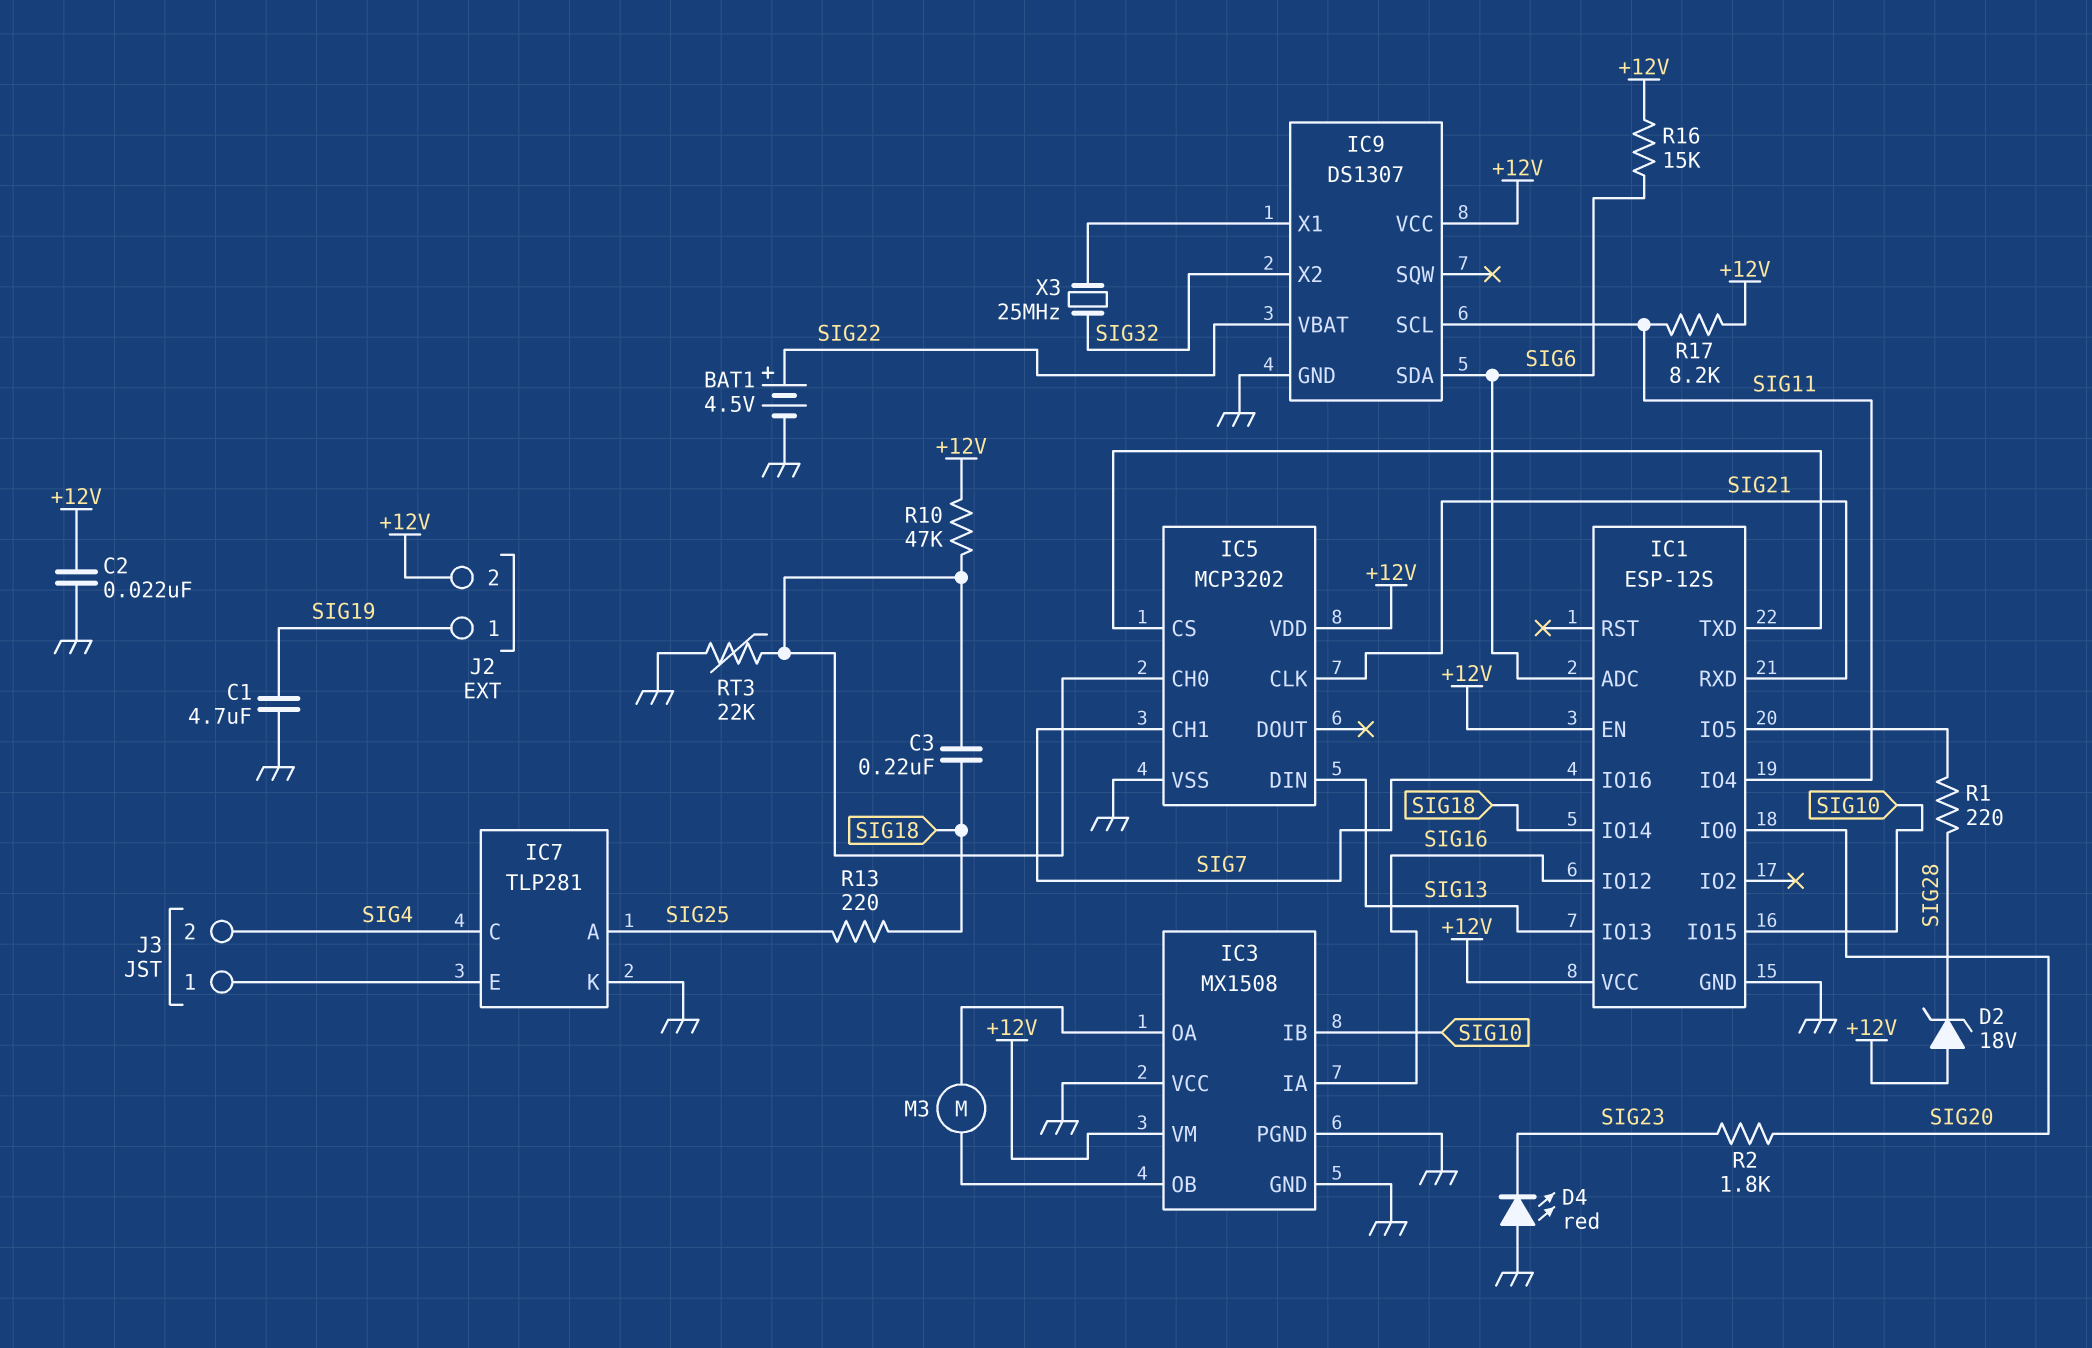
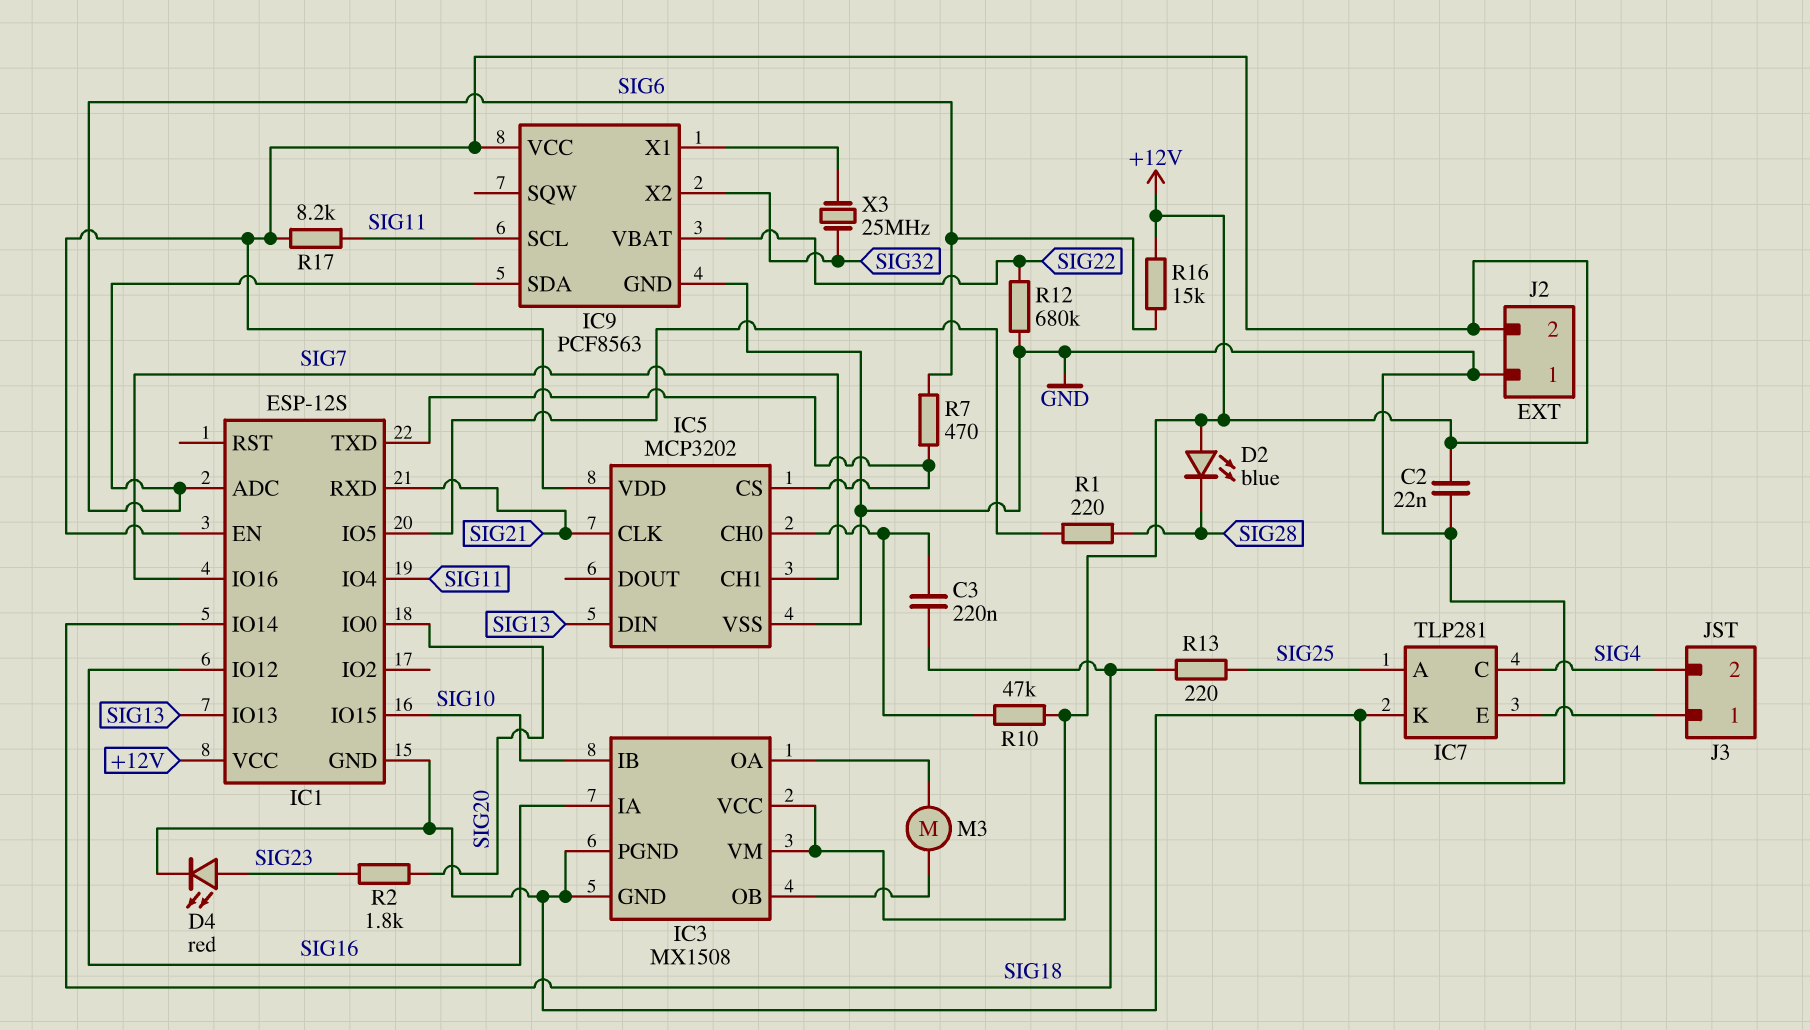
BAT1: 4.5V (plus SIG22, minus GND) -> none
C1: 4.7uF (GND, SIG19) -> none
D2: zener 18V (A +12V, K SIG28) -> LED blue (A +12V, K SIG28)
D4: LED red (A GND, K SIG23) -> LED red (A SIG23, K GND)
IC3 pin VCC: GND -> +12V
IC9: DS1307 -> PCF8563
J2 pin 1: SIG19 -> GND
R7: none -> 470 (IC1/TXD, SIG6)
R12: none -> 680k (GND, SIG22)
RT3: 22k (GND, IC5/CH0) -> none

